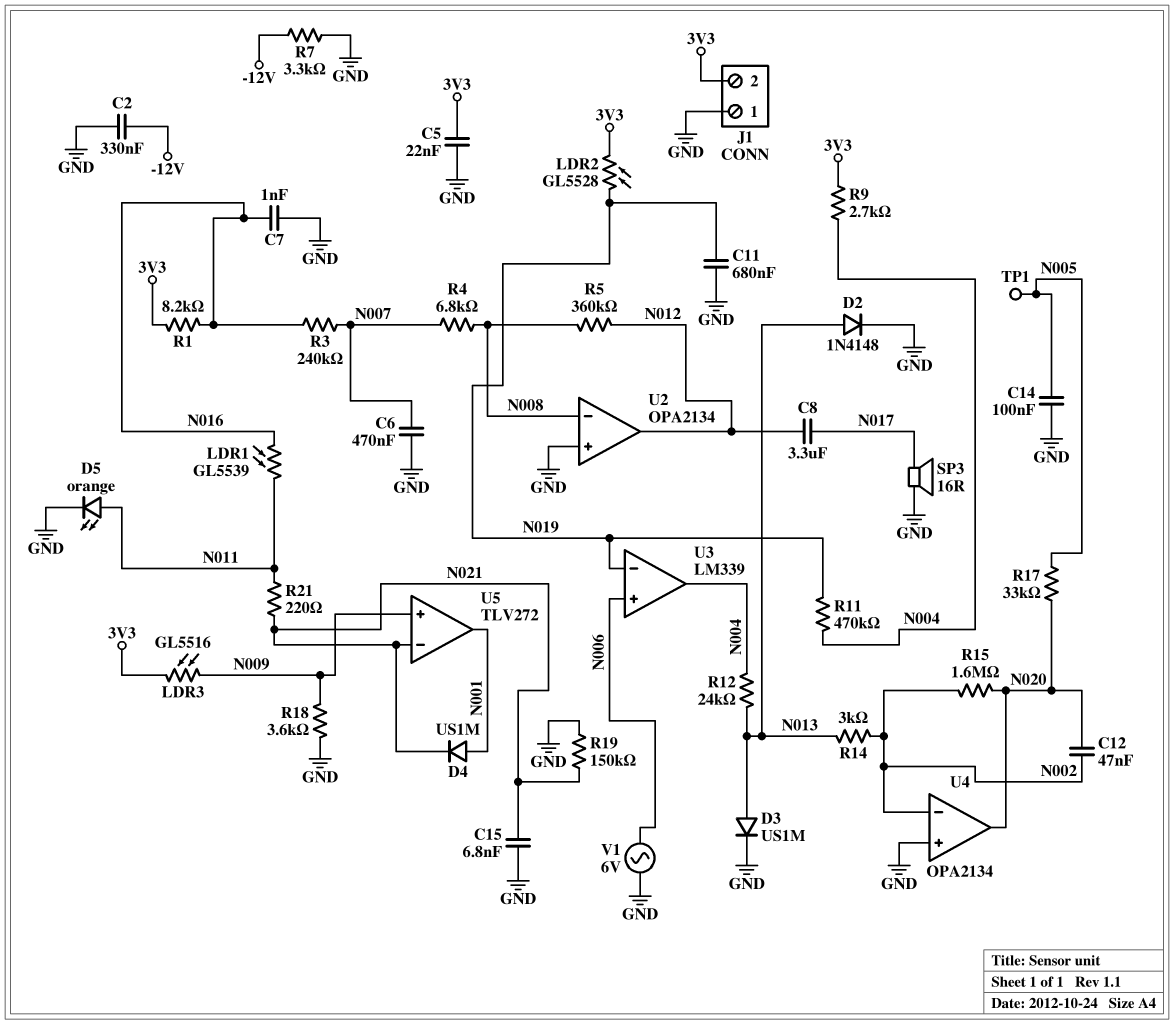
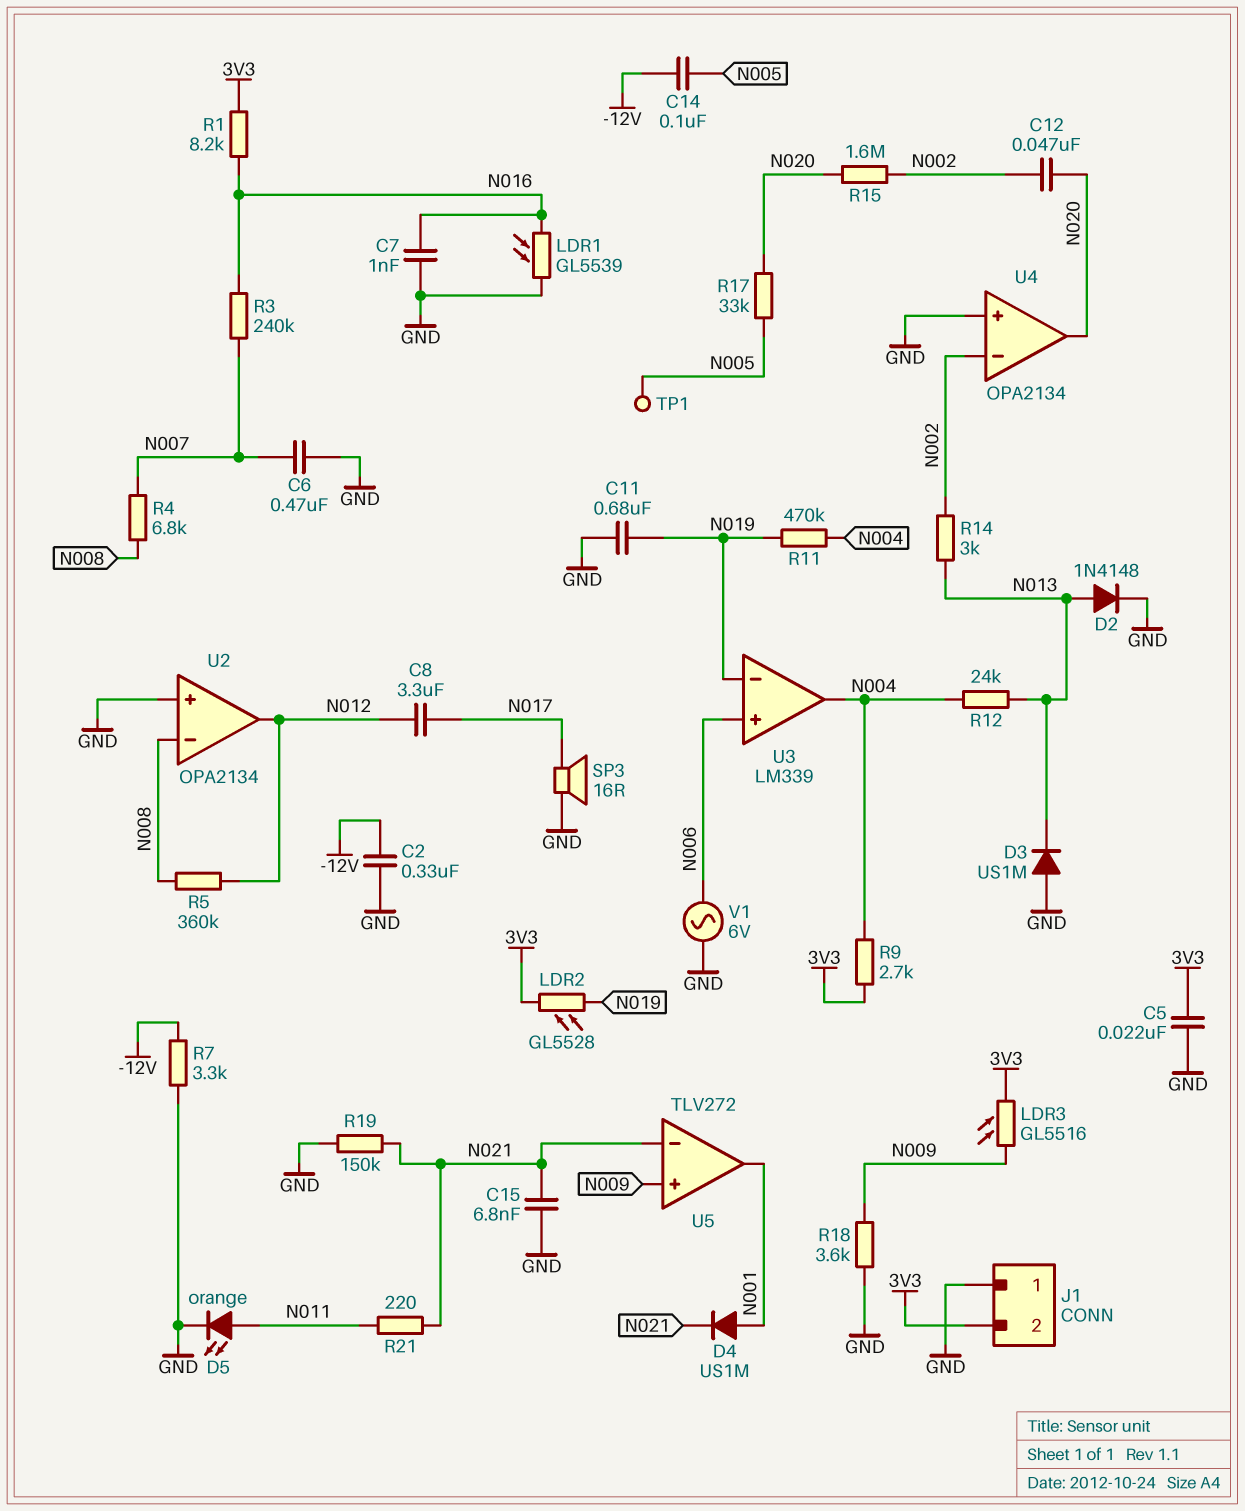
C14: 100nF (GND, N005) -> 100nF (-12V, N005)
D3: diode US1M (A N013, K GND) -> diode US1M (A GND, K N013)
LDR1: GL5539 (N011, N016) -> GL5539 (GND, N016)

